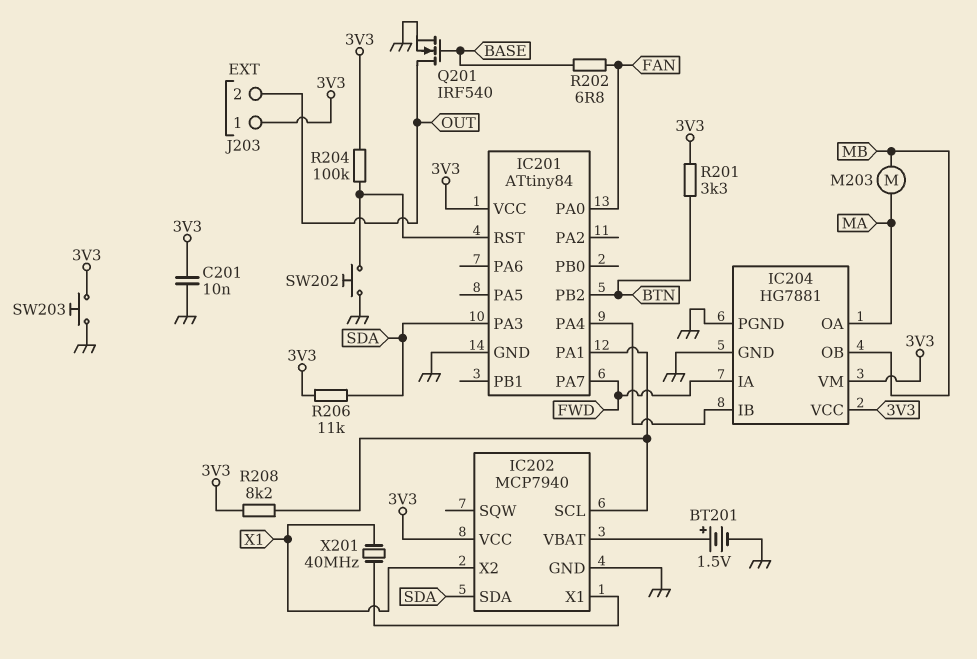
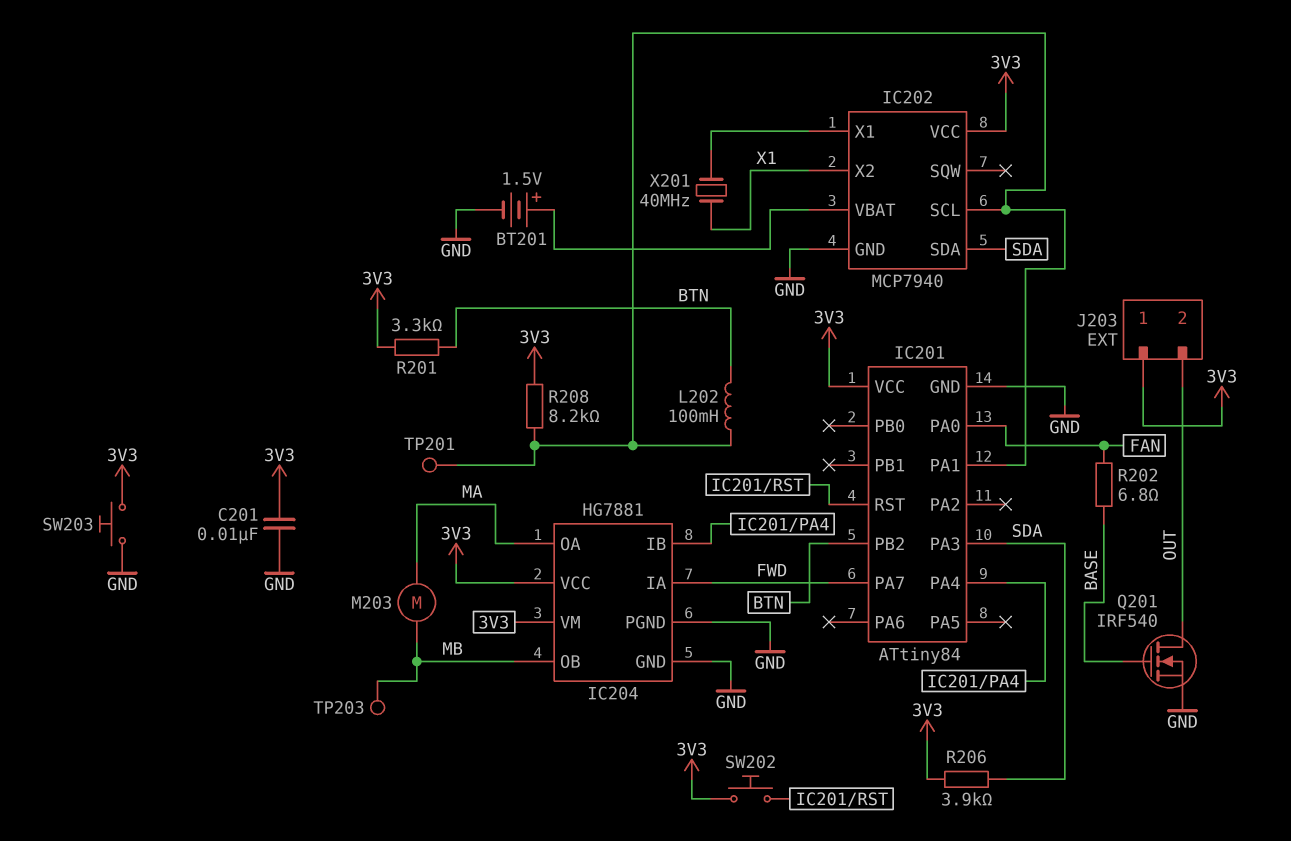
L202: none -> 100mH (BTN, IC201/PA1)
R204: 100k (3V3, IC201/RST) -> none
R206: 11k (3V3, SDA) -> 3.9k (3V3, SDA)
SW202: button (GND, IC201/RST) -> button (3V3, IC201/RST)
TP201: none -> test point (IC201/PA1)
TP203: none -> test point (MB)

